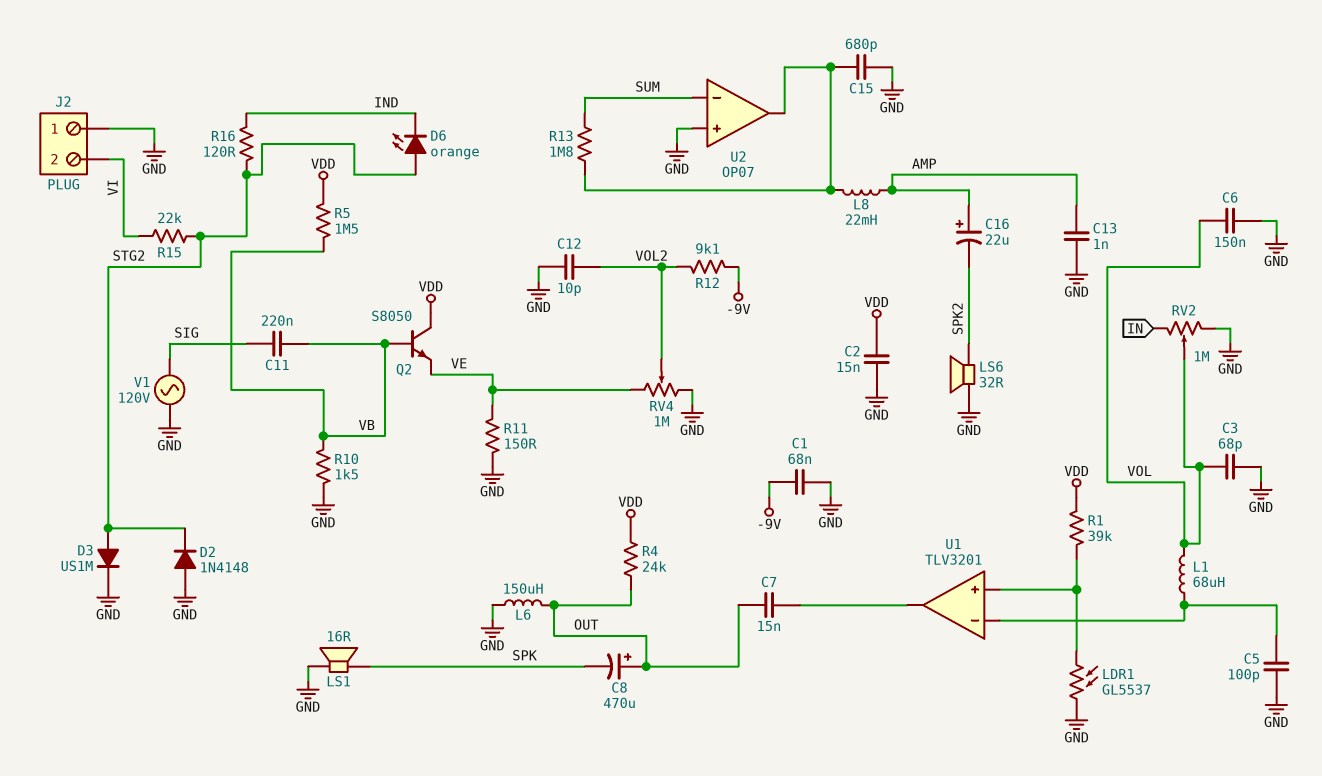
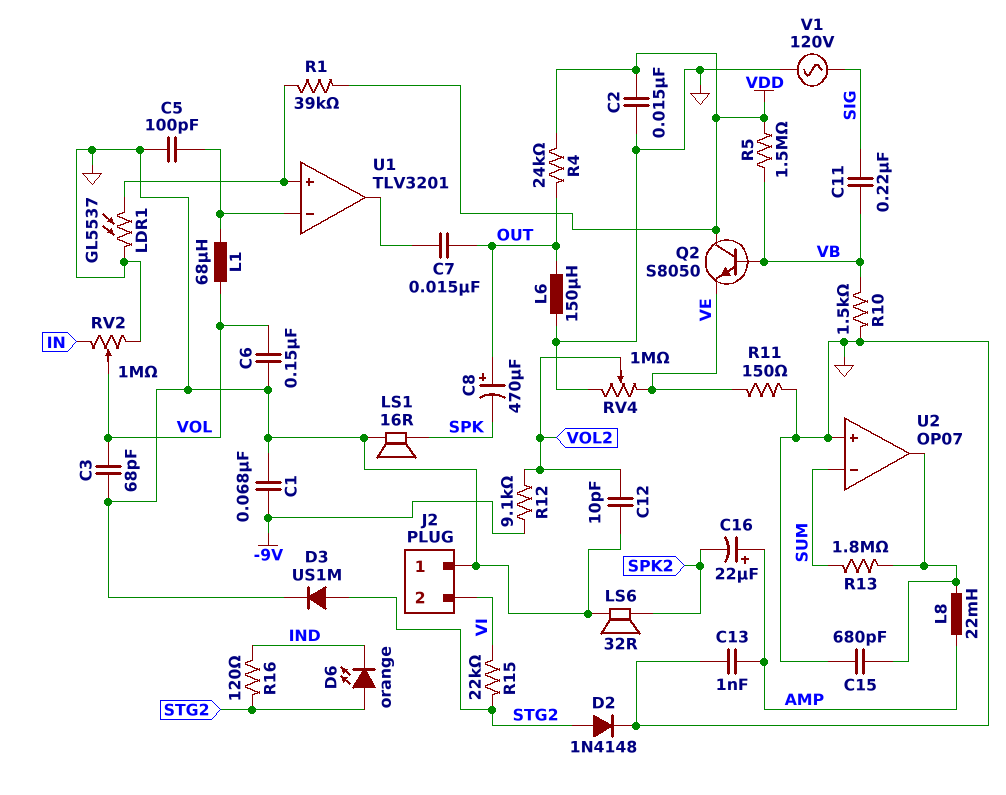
D2: diode 1N4148 (A GND, K STG2) -> diode 1N4148 (A STG2, K GND)

